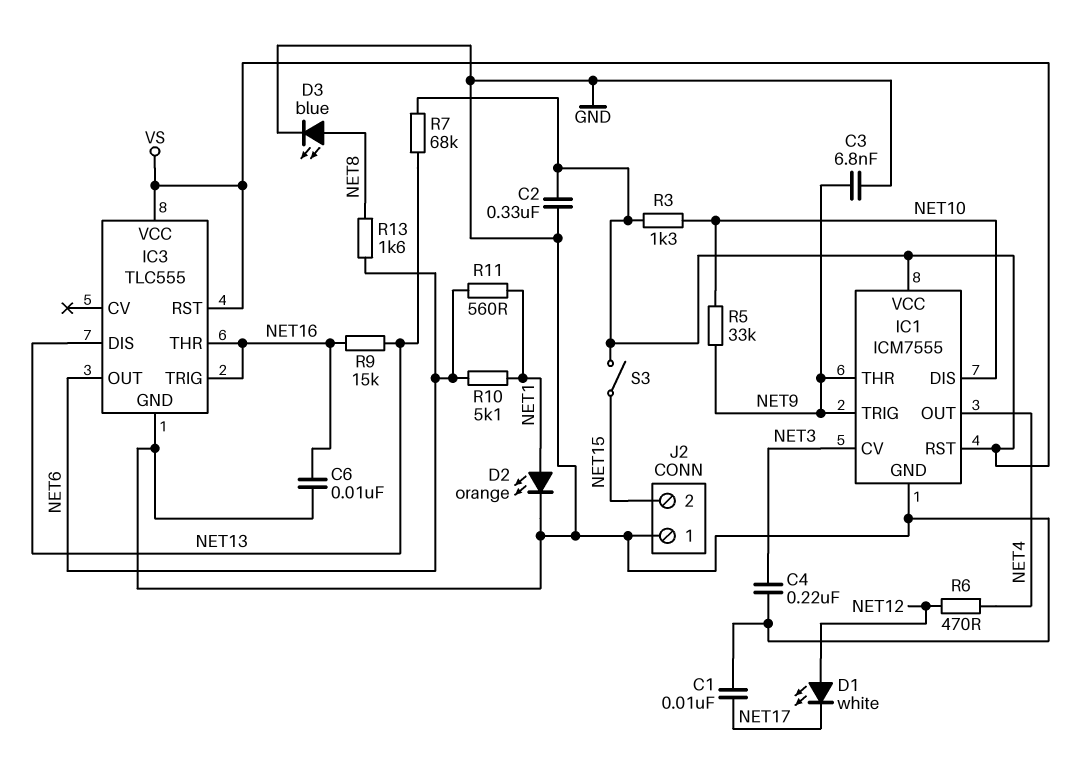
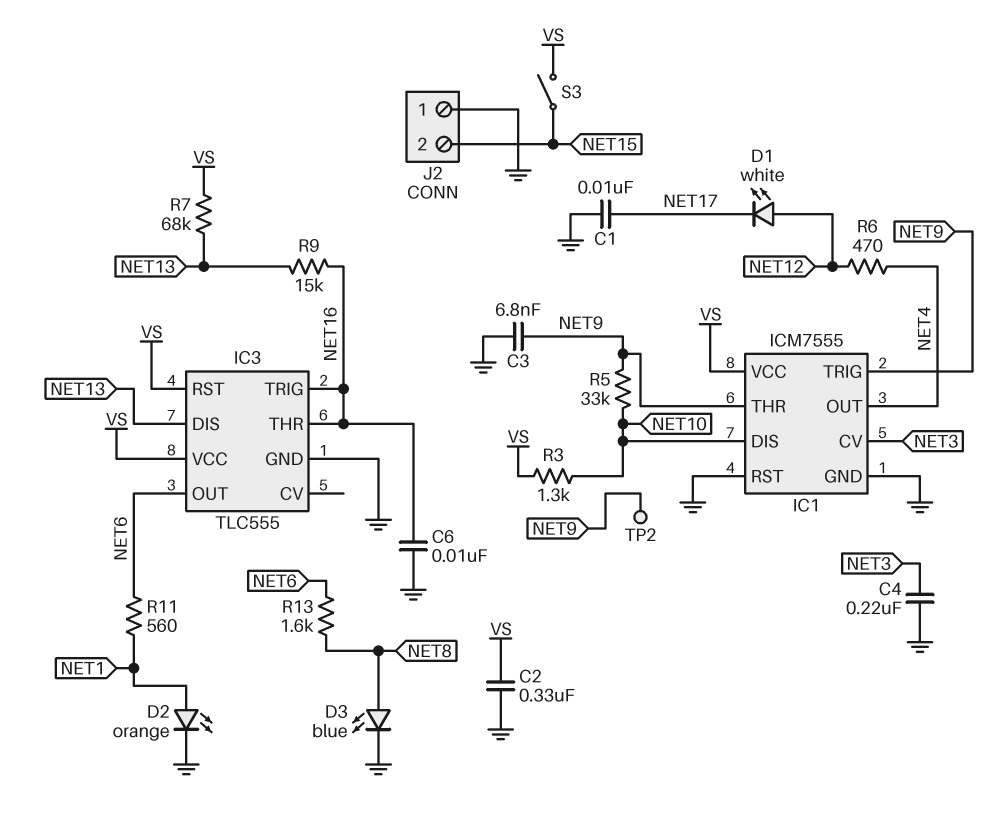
IC1 pin RST: VS -> GND
R10: 5.1k (NET1, NET6) -> none
TP2: none -> test point (NET9)

